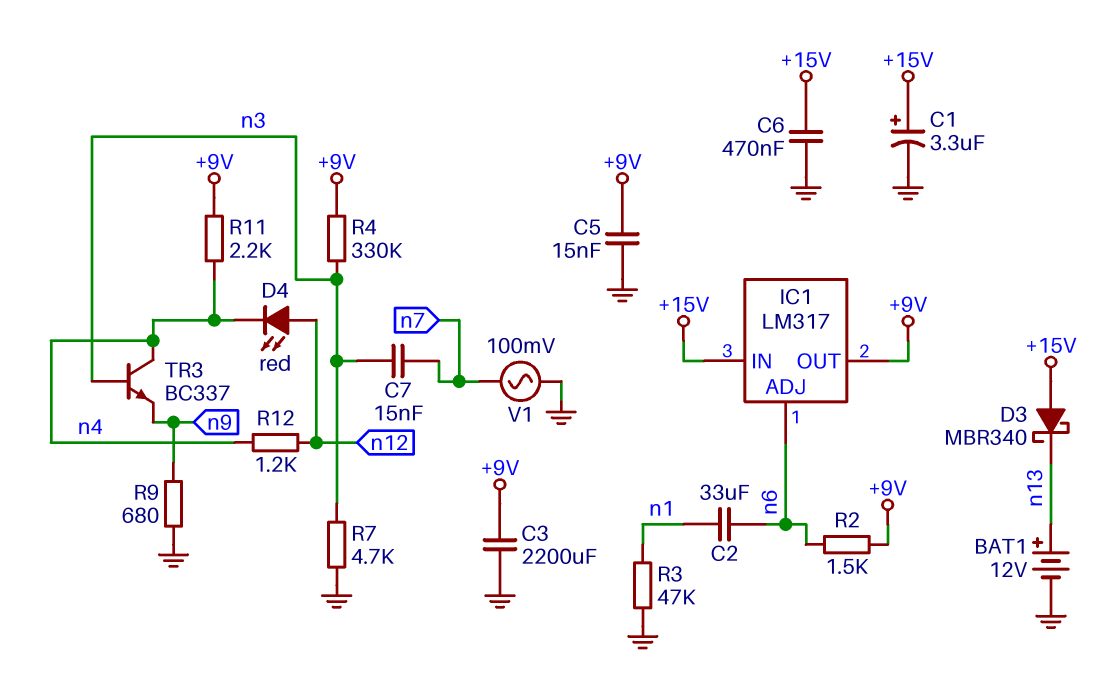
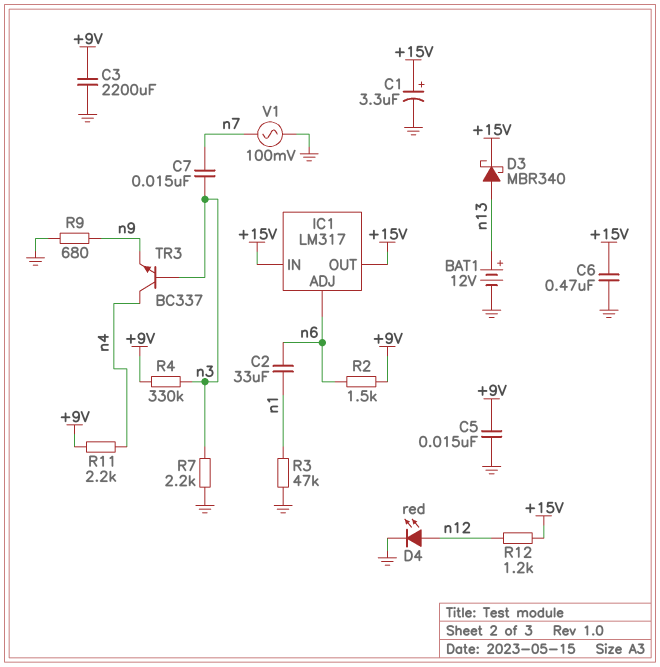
D3: schottky MBR340 (A +15V, K n13) -> schottky MBR340 (A n13, K +15V)
D4: LED red (A n12, K n4) -> LED red (A n12, K GND)
IC1 pin OUT: +9V -> +15V
R7: 4.7k (GND, n3) -> 2.2k (GND, n3)
R12: 1.2k (n4, n12) -> 1.2k (+15V, n12)

